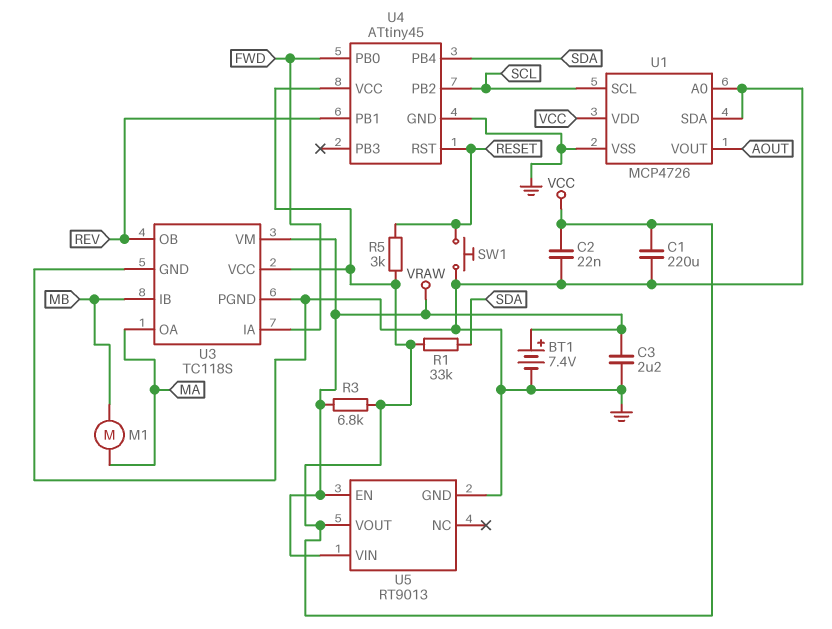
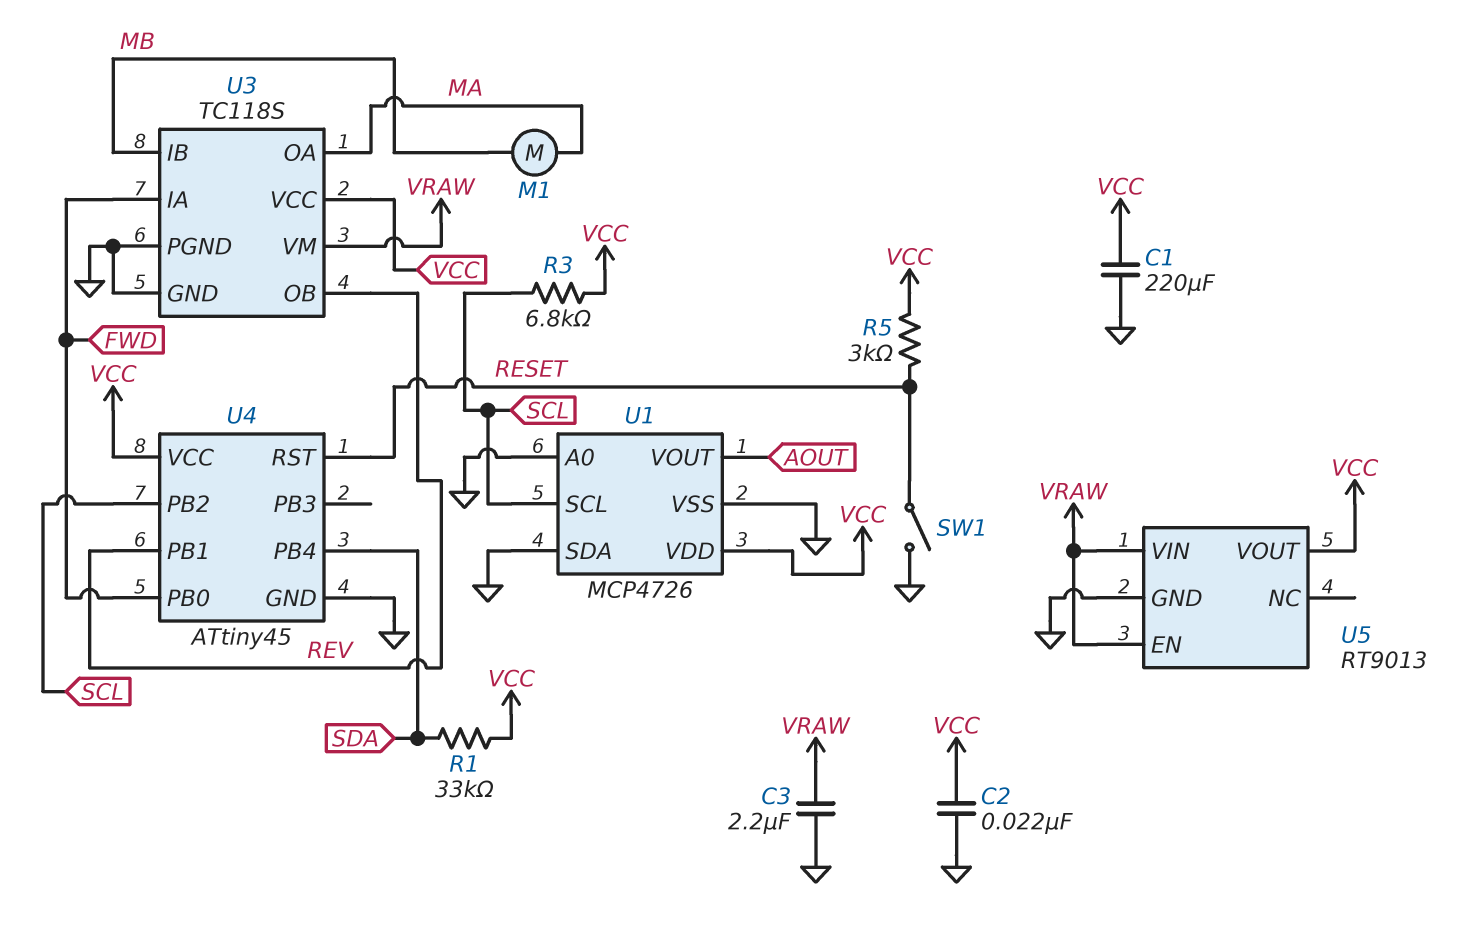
BT1: 7.4V (plus VRAW, minus GND) -> none
R3: 6.8k (VCC, VRAW) -> 6.8k (SCL, VCC)
SW1: button (GND, RESET) -> switch (GND, RESET)

